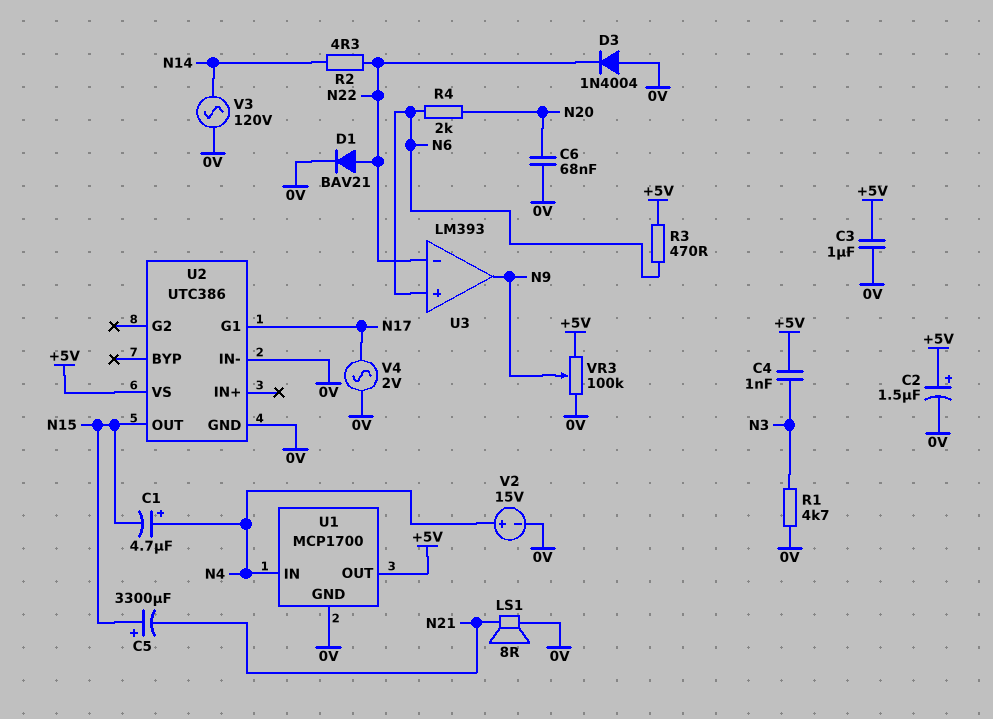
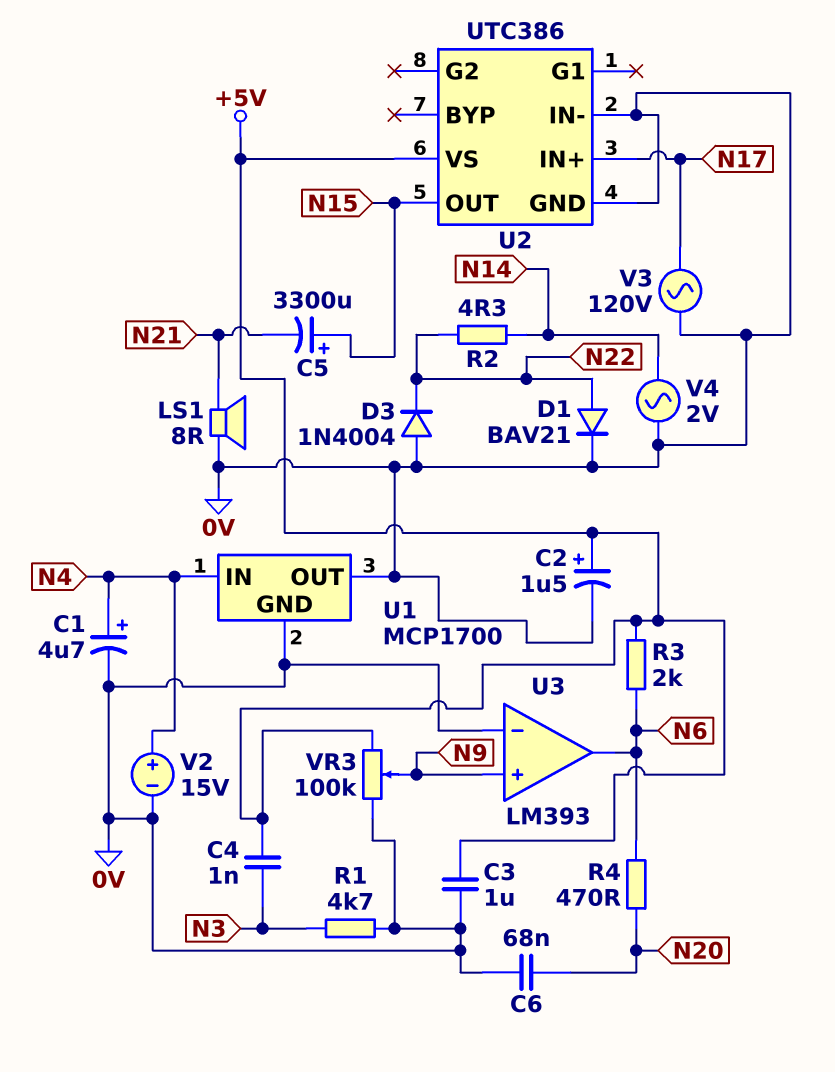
C1: 4.7uF (plus N4, minus N15) -> 4.7uF (plus N4, minus 0V)
R3: 470 (+5V, N6) -> 2k (+5V, N6)
R4: 2k (N6, N20) -> 470 (N6, N20)
U1 pin OUT: +5V -> 0V
U2 pin G1: N17 -> none
U2 pin IN+: none -> N17
U3 pin in+: N6 -> N9
U3 pin in-: N22 -> 0V
U3 pin out: N9 -> N6
V3: AC 120V (0V, N14) -> AC 120V (0V, N17)
V4: AC 2V (0V, N17) -> AC 2V (0V, N14)

